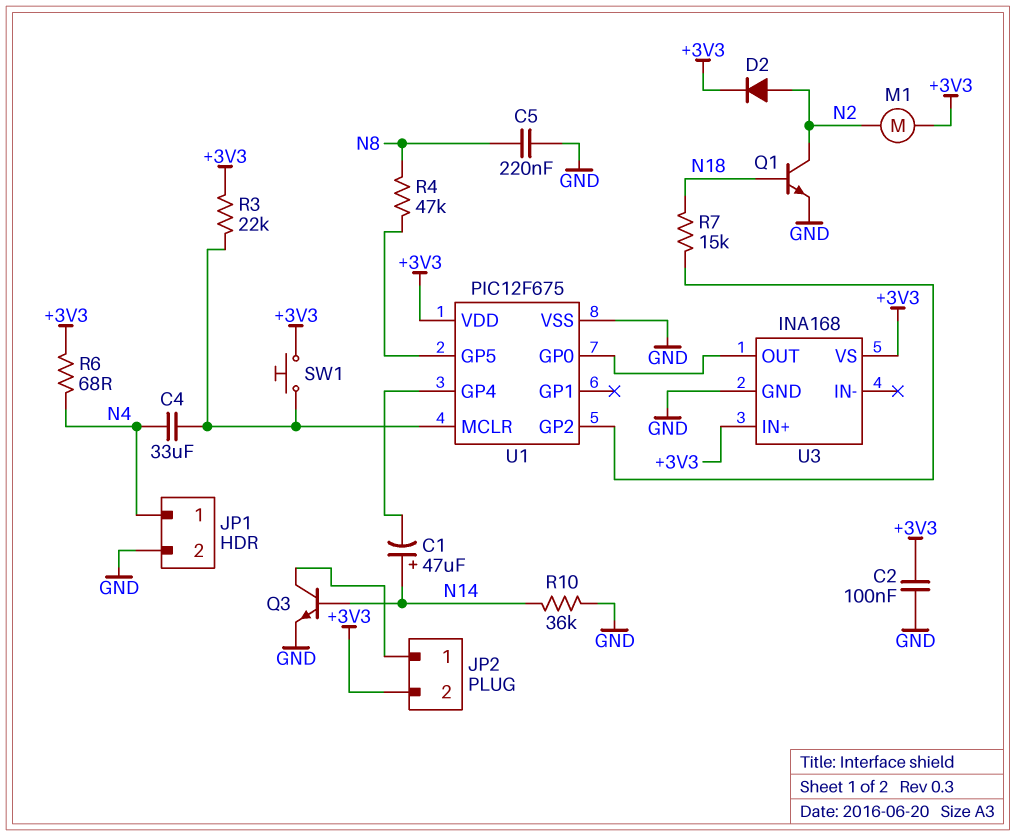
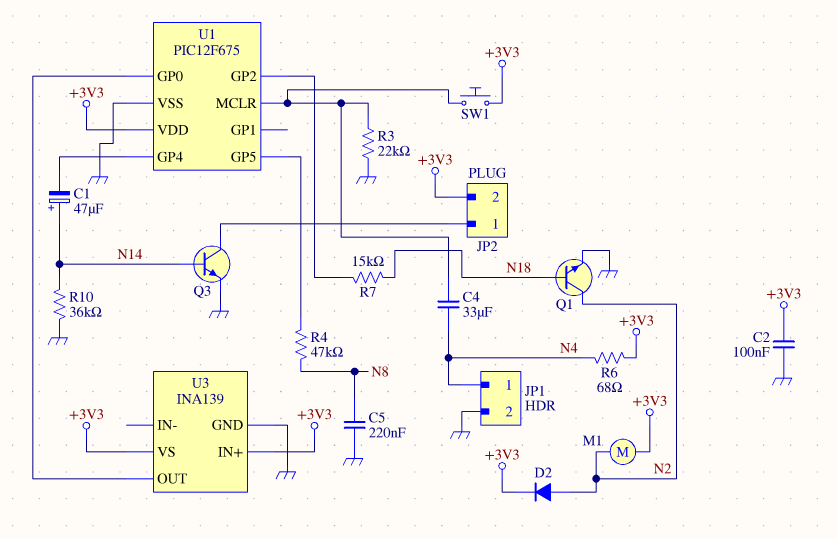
R3: 22k (+3V3, U1/MCLR) -> 22k (GND, U1/MCLR)
U3: INA168 -> INA139

